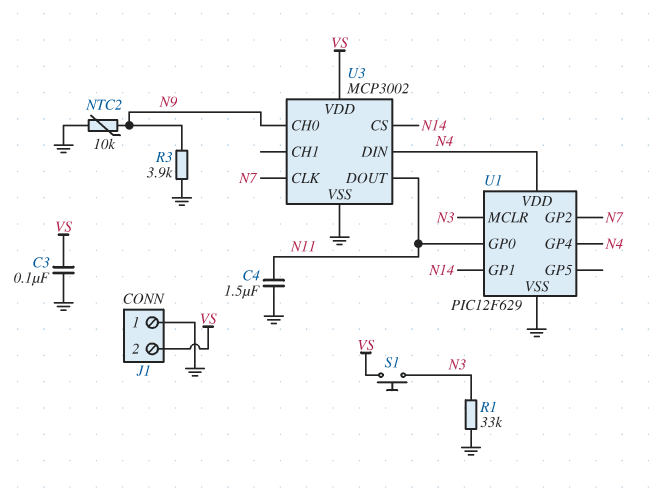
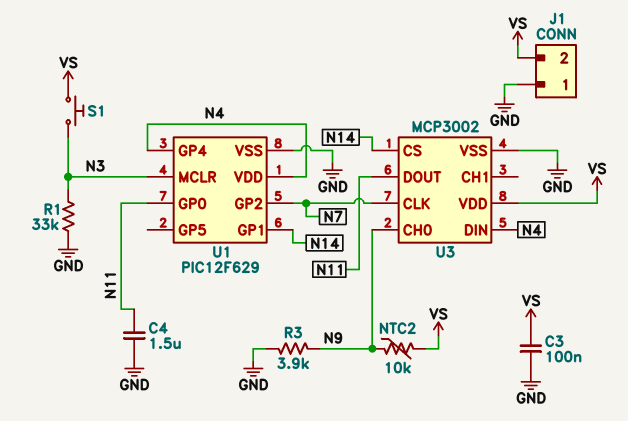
NTC2: 10k (GND, N9) -> 10k (N9, VS)

